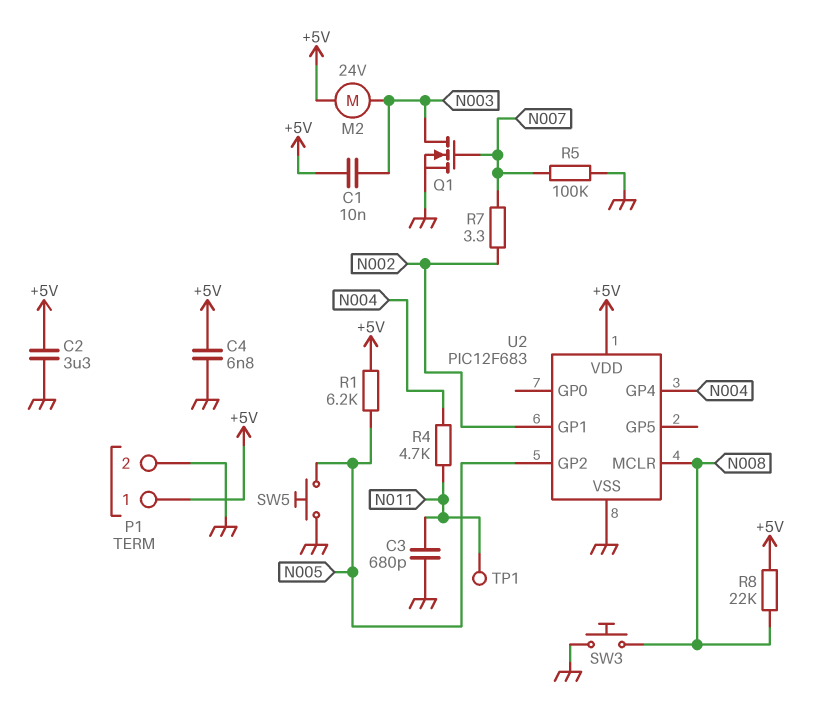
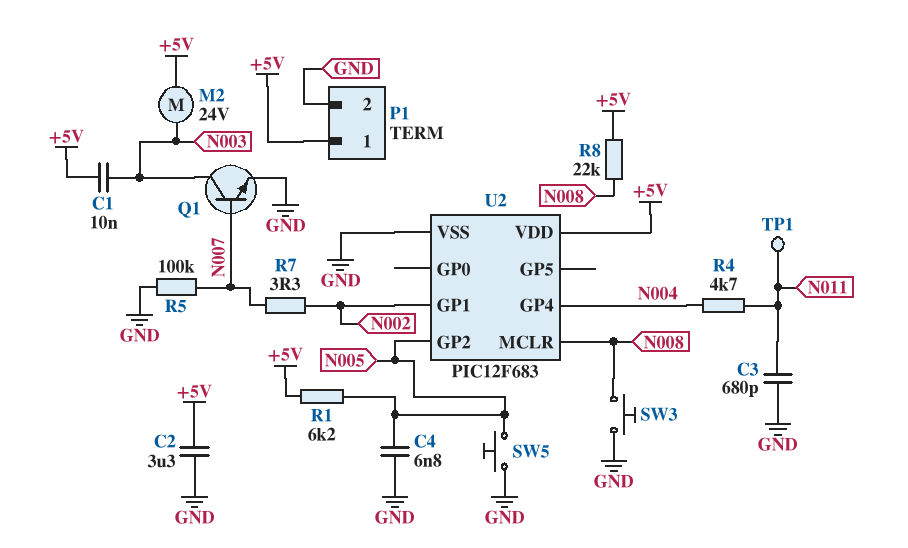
C4: 6.8nF (+5V, GND) -> 6.8nF (GND, N005)
Q1: NMOS (G N007, D N003, S GND) -> NPN (B N007, C N003, E GND)

